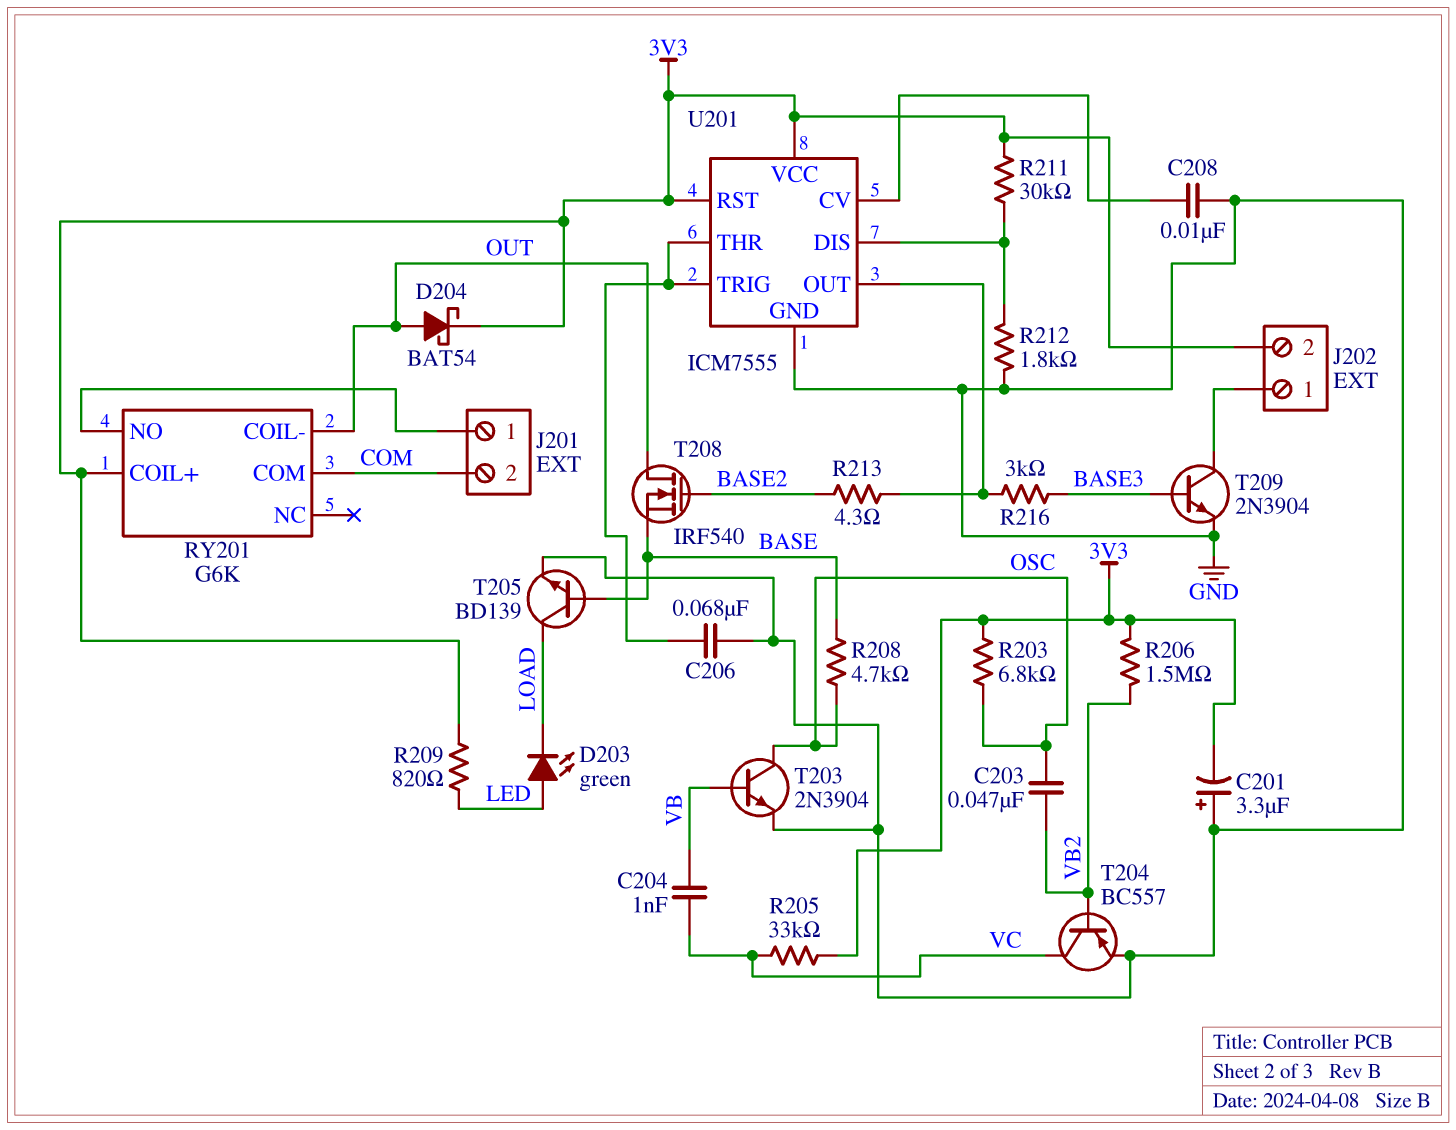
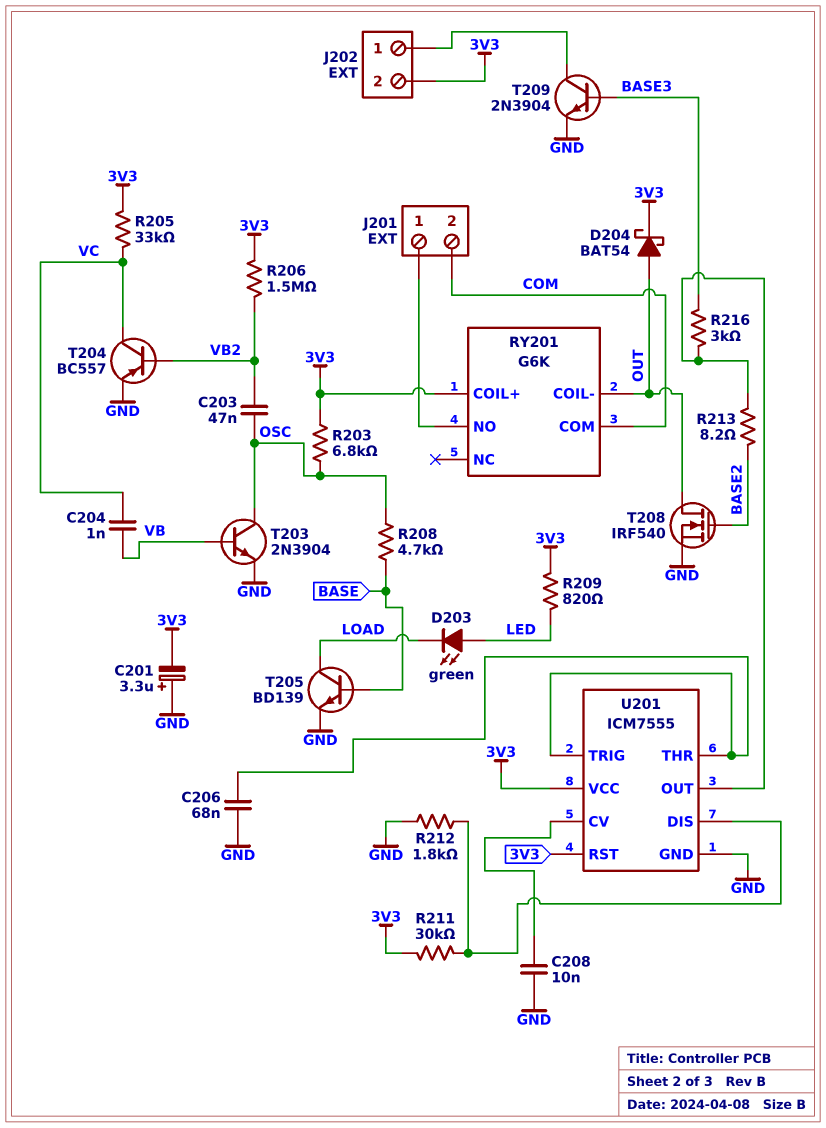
R213: 4.3 (BASE2, U201/OUT) -> 8.2 (BASE2, U201/OUT)
T208: NMOS IRF540 (G BASE2, D OUT, S BASE) -> NMOS IRF540 (G BASE2, D OUT, S GND)

